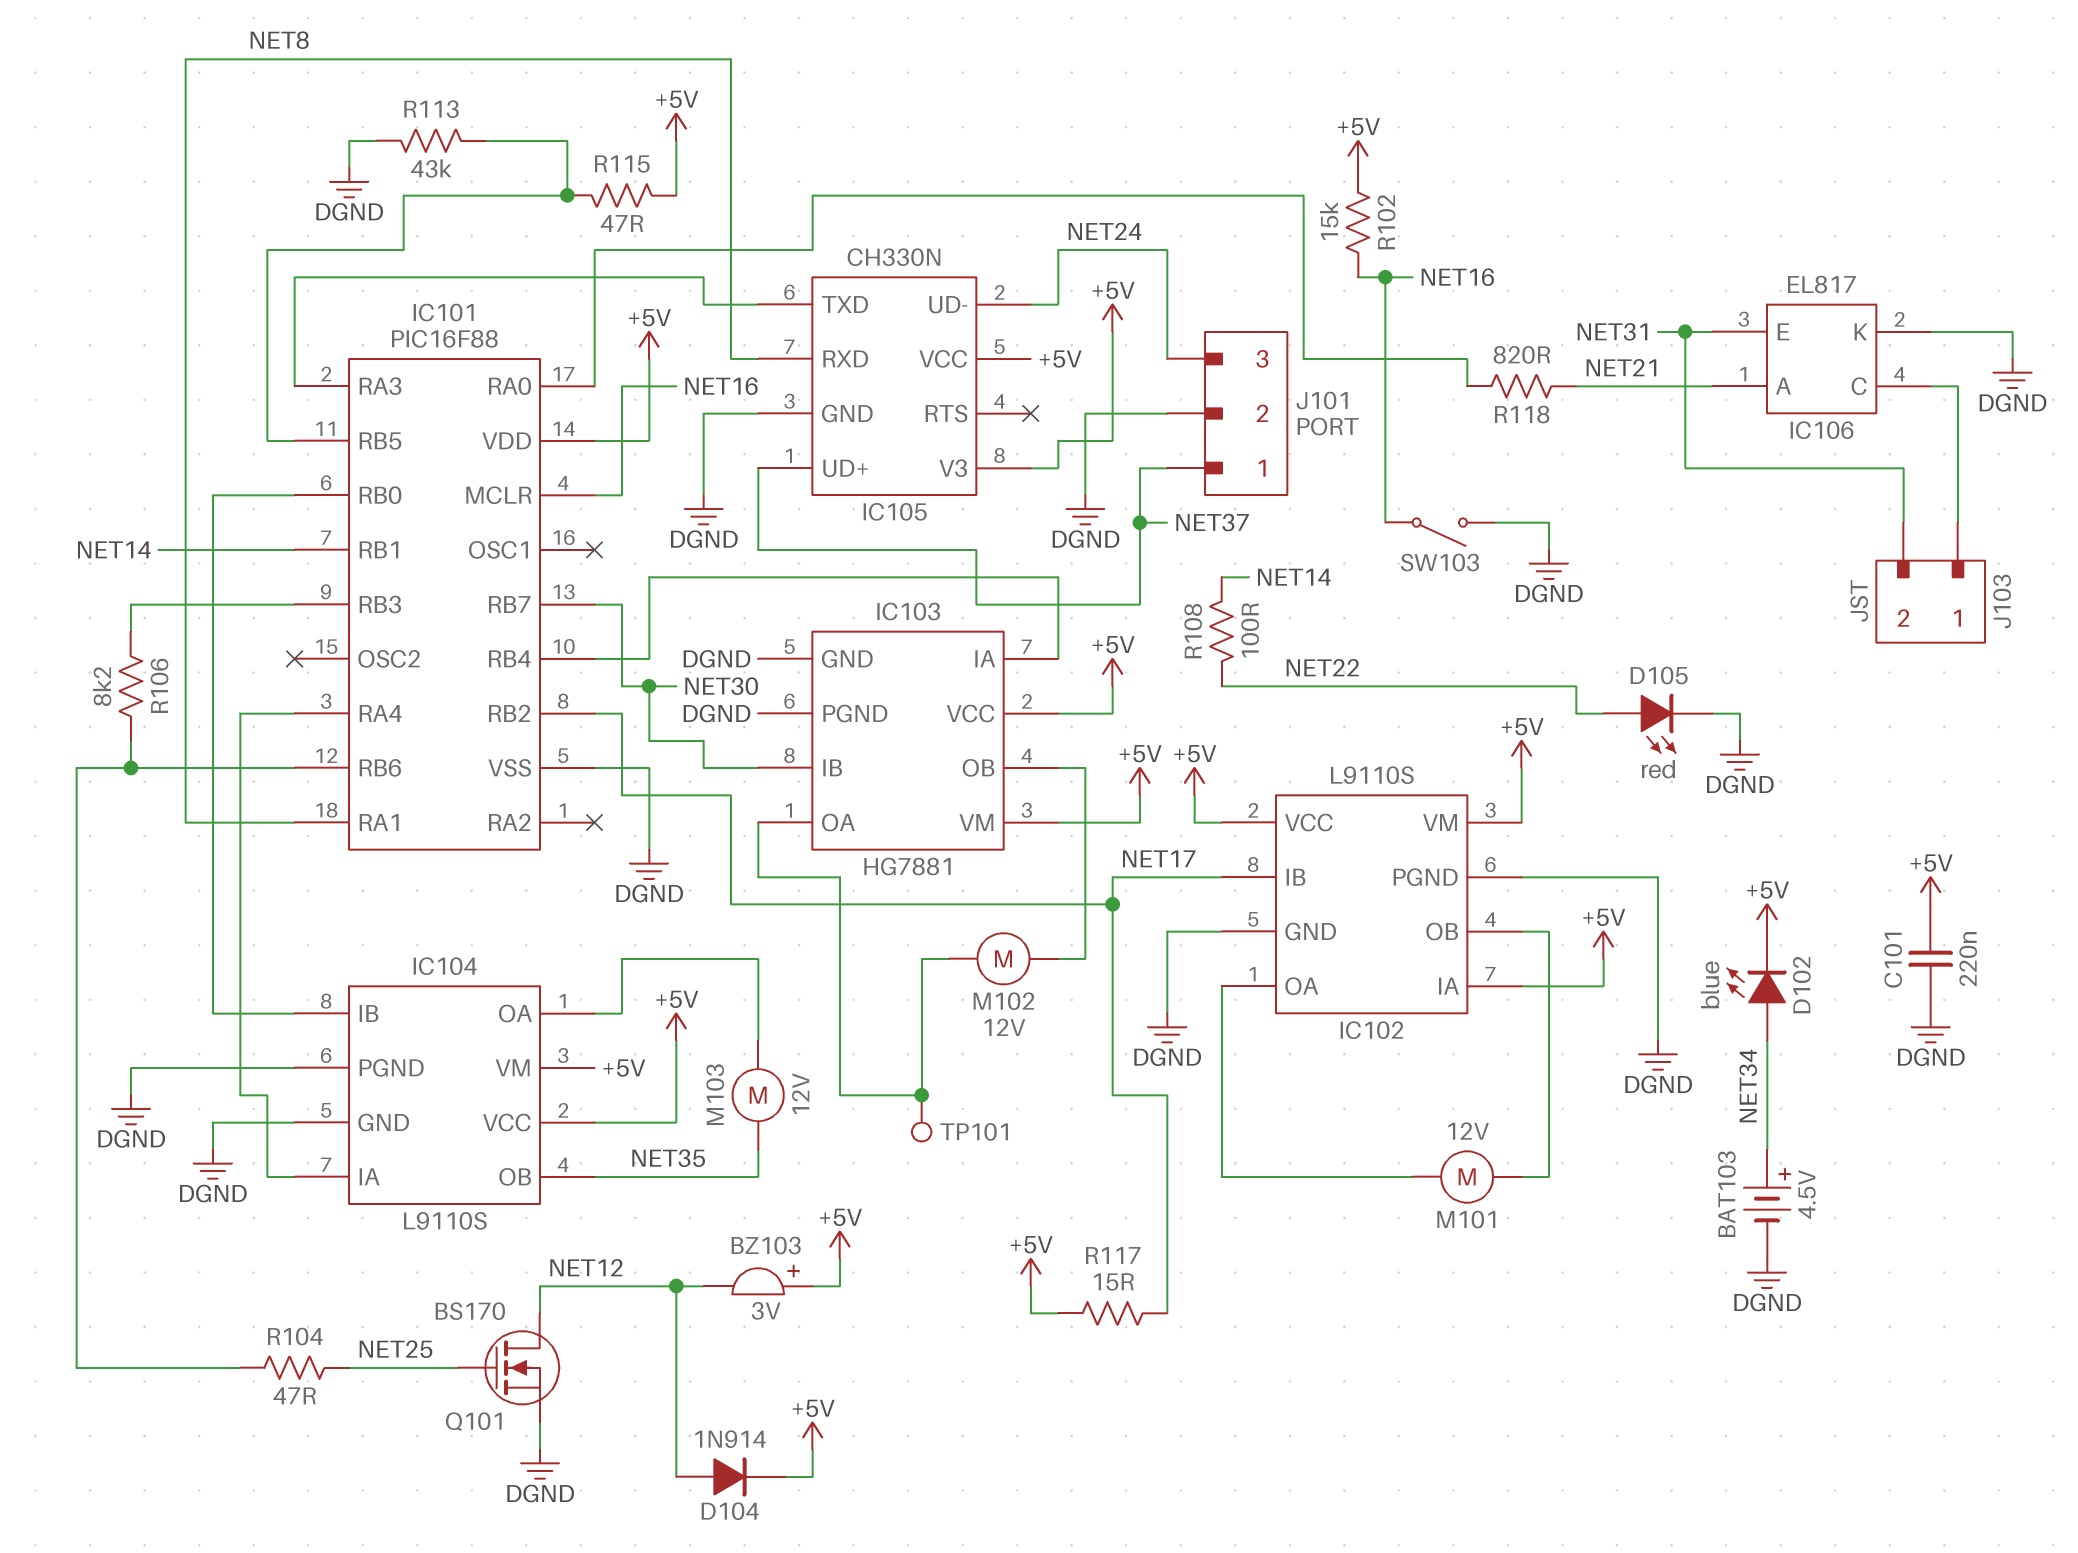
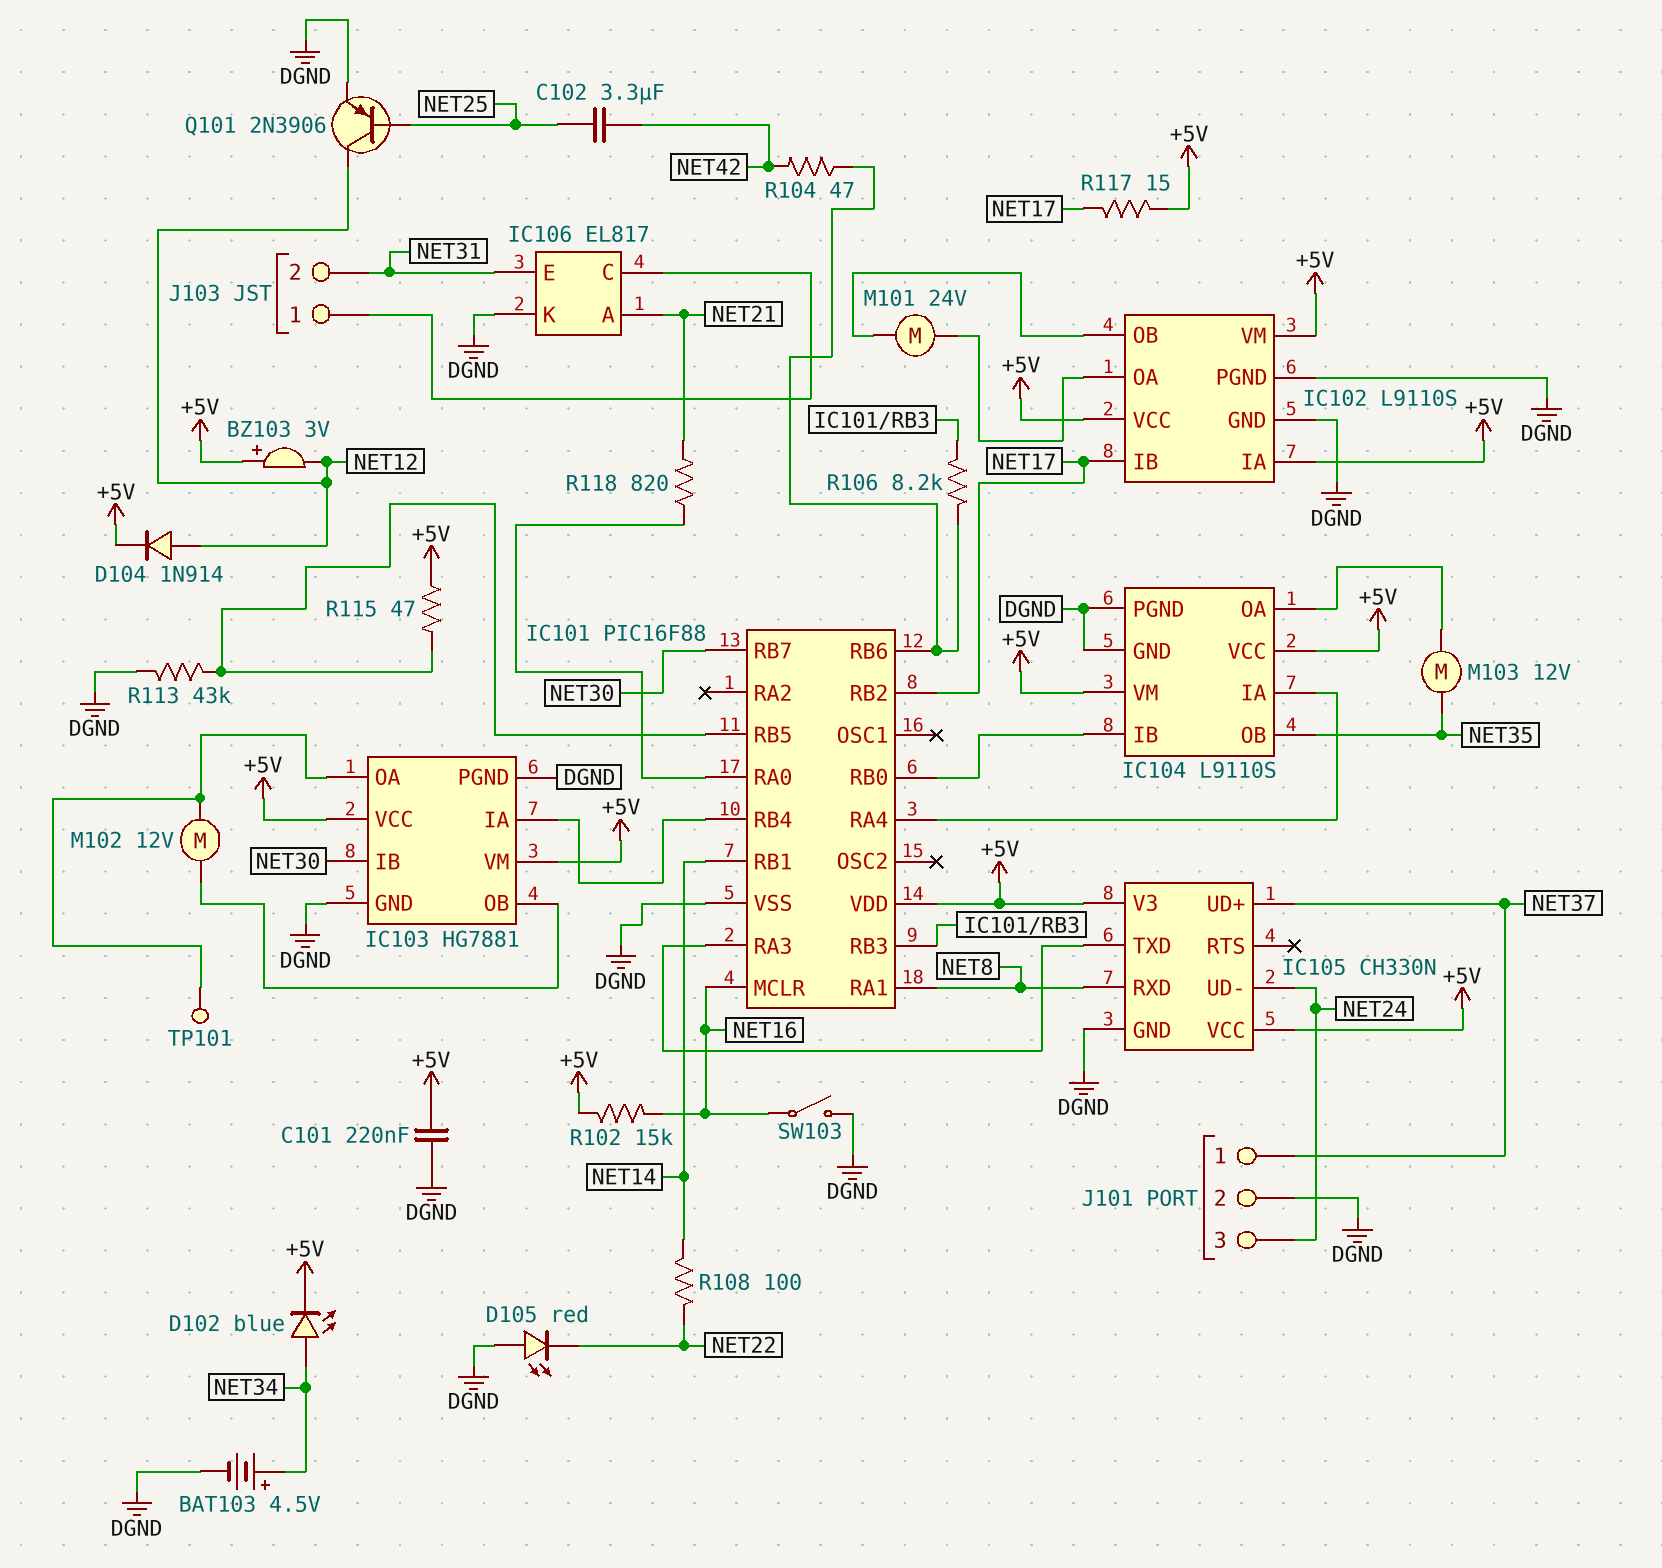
C102: none -> 3.3uF (NET25, NET42)
D105: LED red (A NET22, K DGND) -> LED red (A DGND, K NET22)
M101: motor 12V (IC102/OA, IC102/OB) -> motor 24V (IC102/OA, IC102/OB)
Q101: NMOS BS170 (G NET25, D NET12, S DGND) -> PNP 2N3906 (B NET25, C NET12, E DGND)
R104: 47 (IC101/RB6, NET25) -> 47 (IC101/RB6, NET42)

